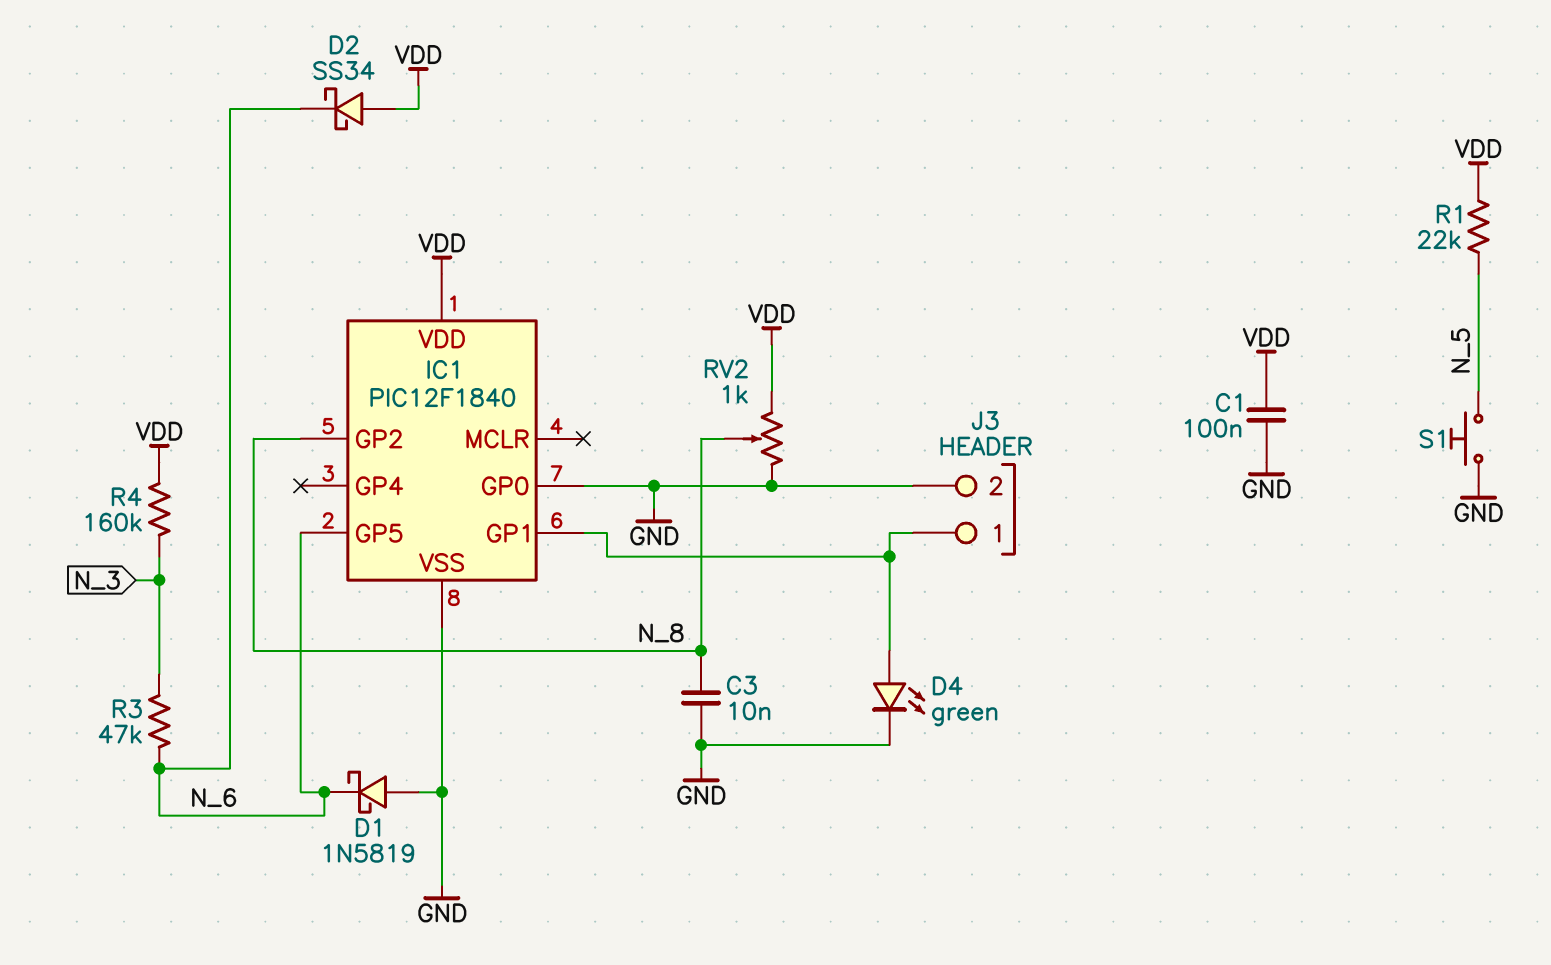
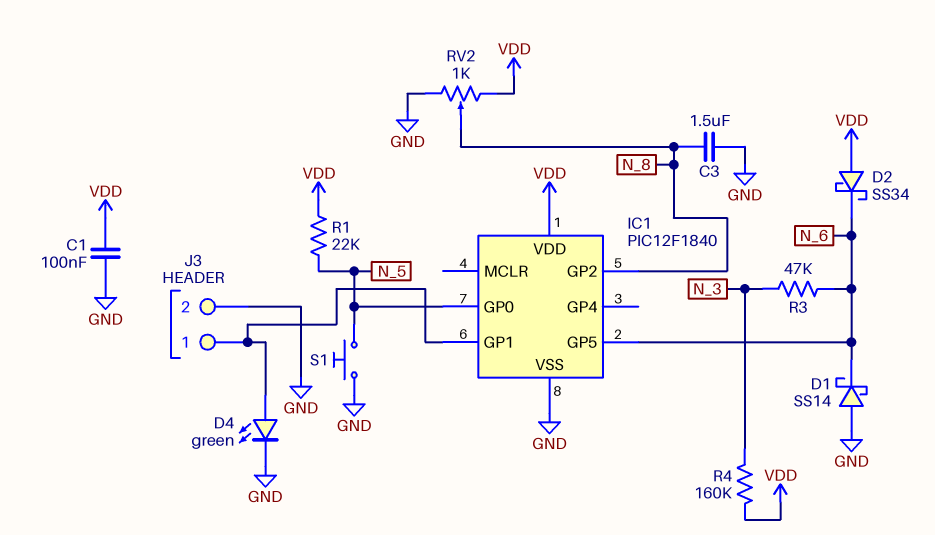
C3: 10nF (GND, N_8) -> 1.5uF (GND, N_8)
D1: schottky 1N5819 (A GND, K N_6) -> schottky SS14 (A GND, K N_6)
IC1 pin GP0: GND -> N_5

